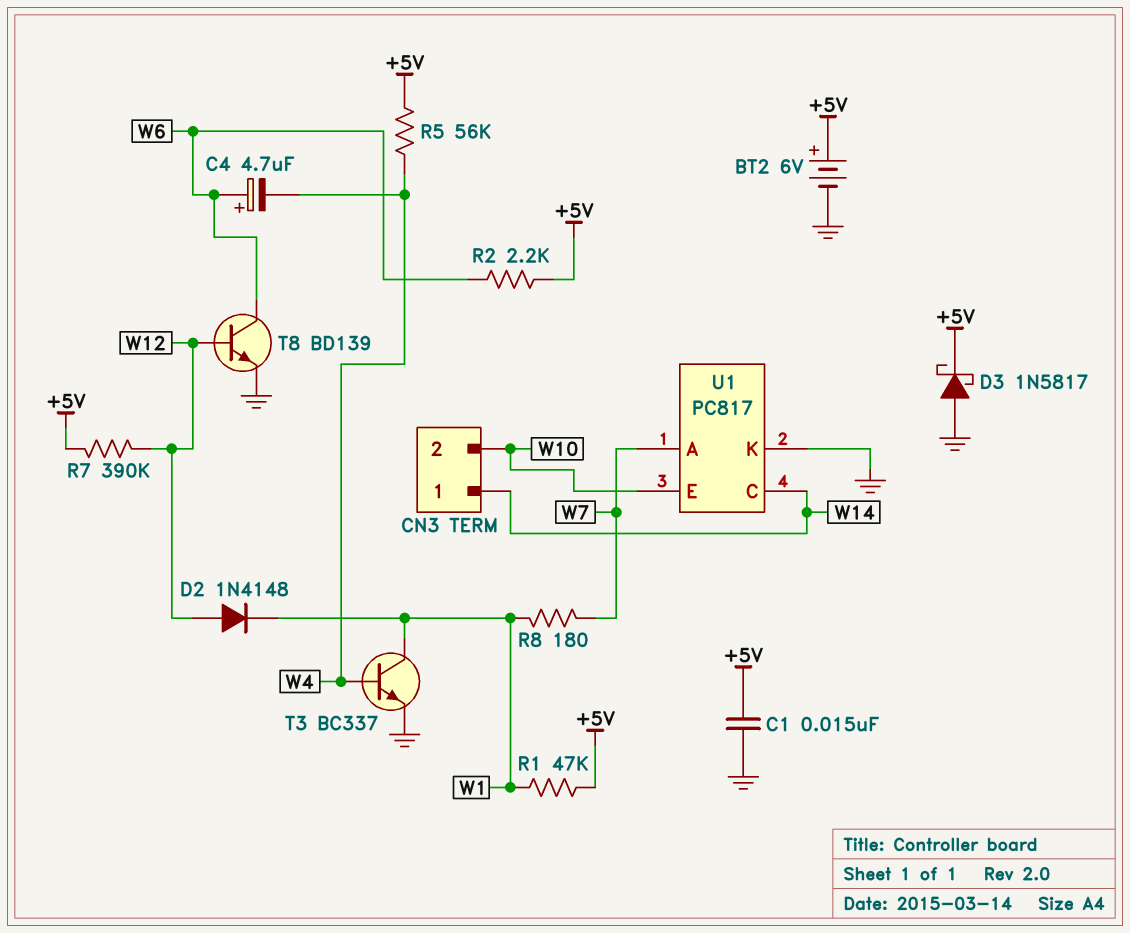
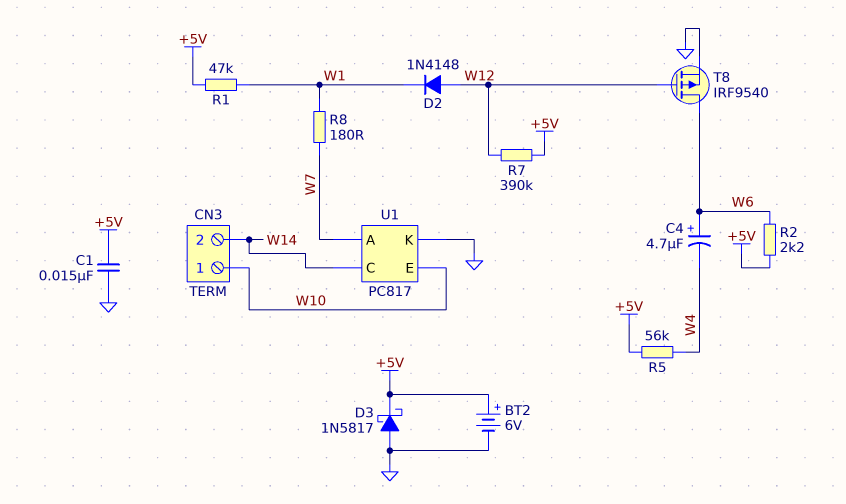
CN3 pin 1: W14 -> W10
CN3 pin 2: W10 -> W14
T3: NPN BC337 (B W4, C W1, E GND) -> none
T8: NPN BD139 (B W12, C W6, E GND) -> PMOS IRF9540 (G W12, D W6, S GND)

